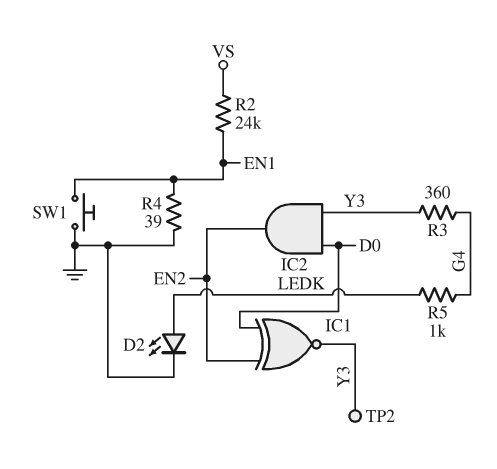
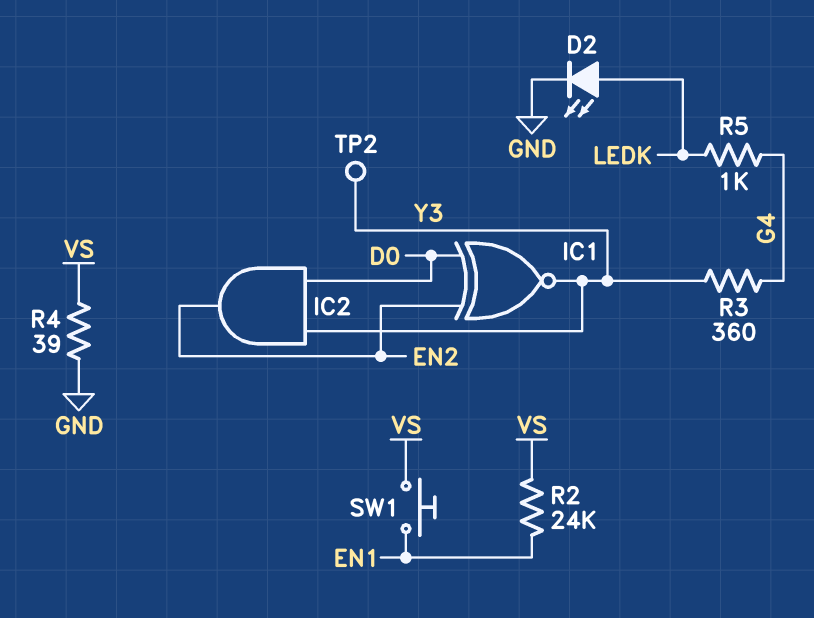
R4: 39 (EN1, GND) -> 39 (GND, VS)
SW1: button (EN1, GND) -> button (EN1, VS)

